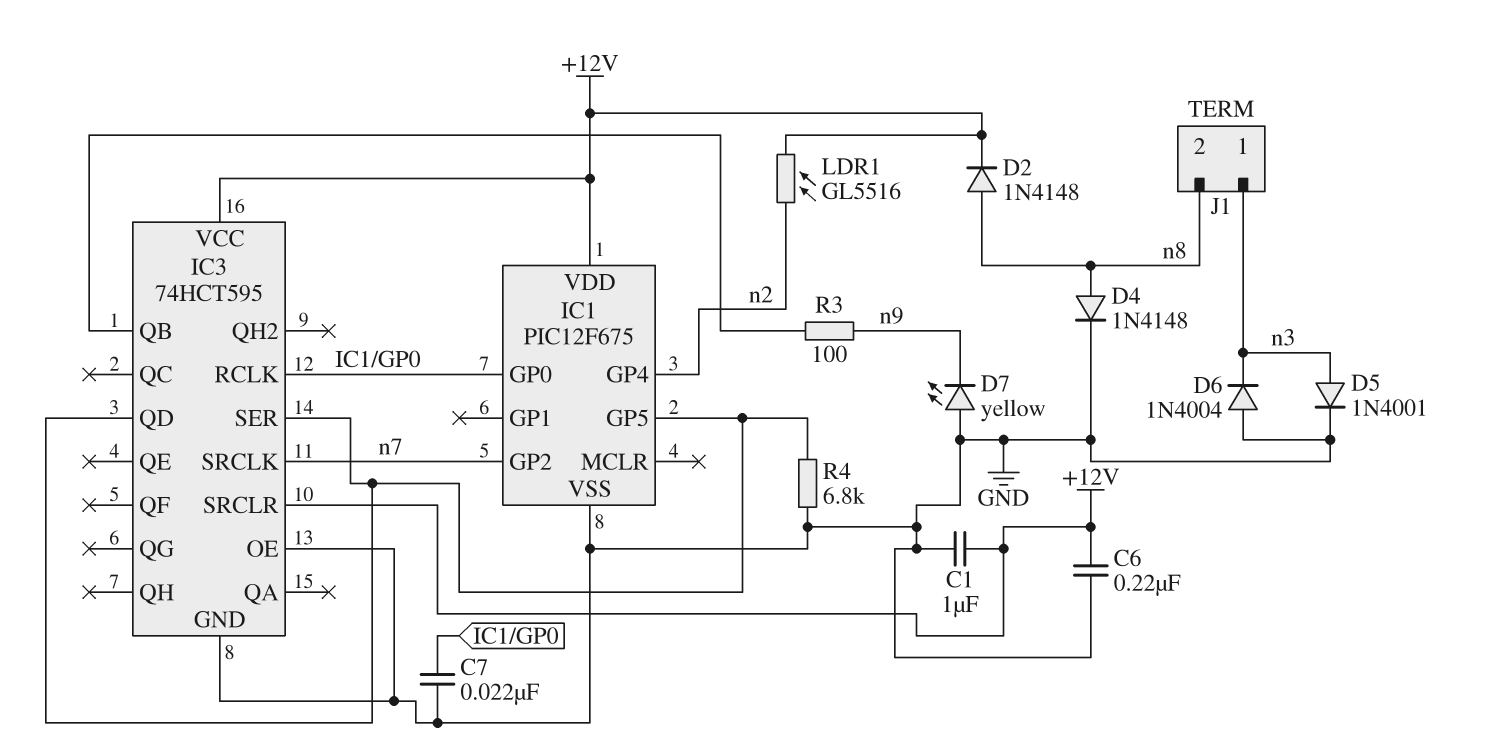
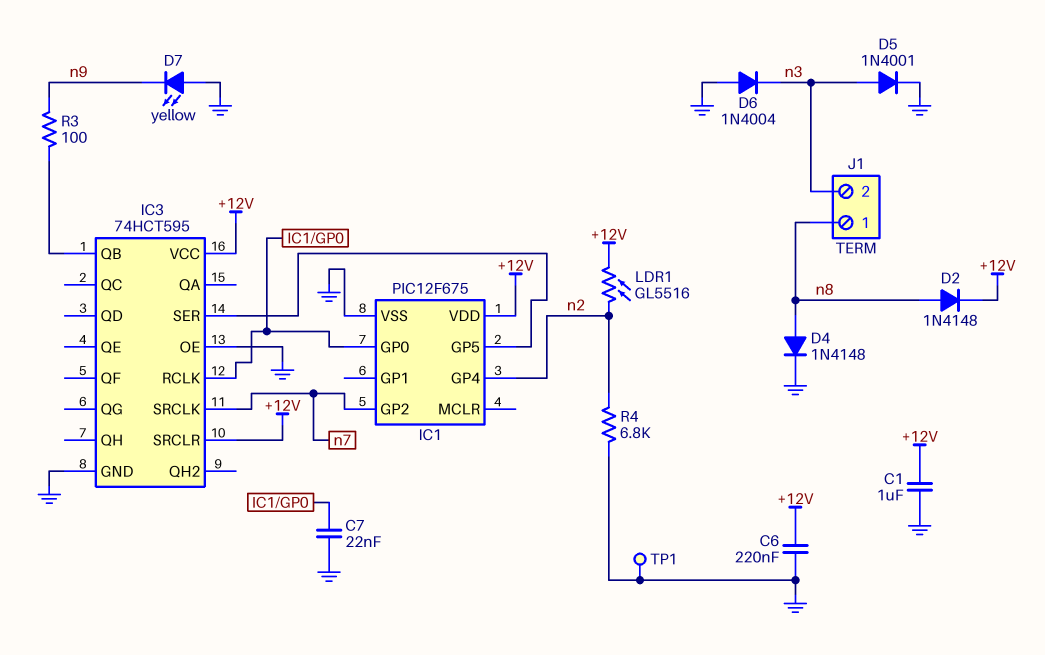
IC3 pin QD: IC1/GP5 -> none
J1 pin 1: n3 -> n8
J1 pin 2: n8 -> n3
R4: 6.8k (GND, IC1/GP5) -> 6.8k (GND, n2)
TP1: none -> test point (GND)

